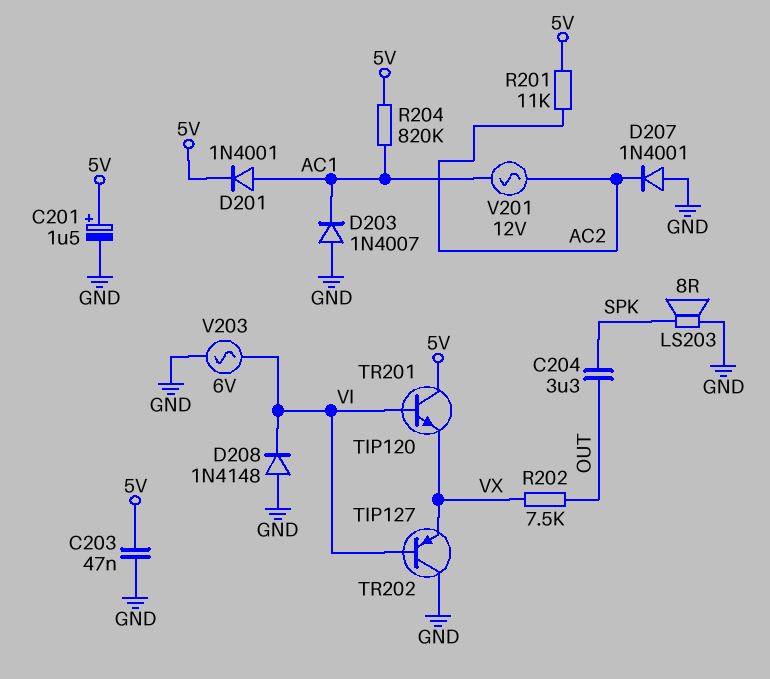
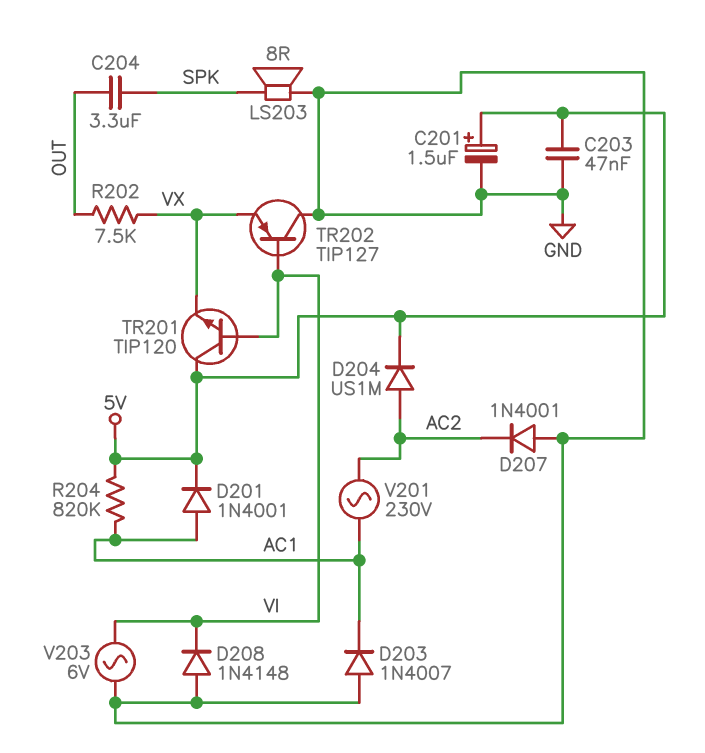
D204: none -> diode US1M (A AC2, K 5V)
R201: 11k (5V, AC2) -> none
V201: AC 12V (AC1, AC2) -> AC 230V (AC1, AC2)

